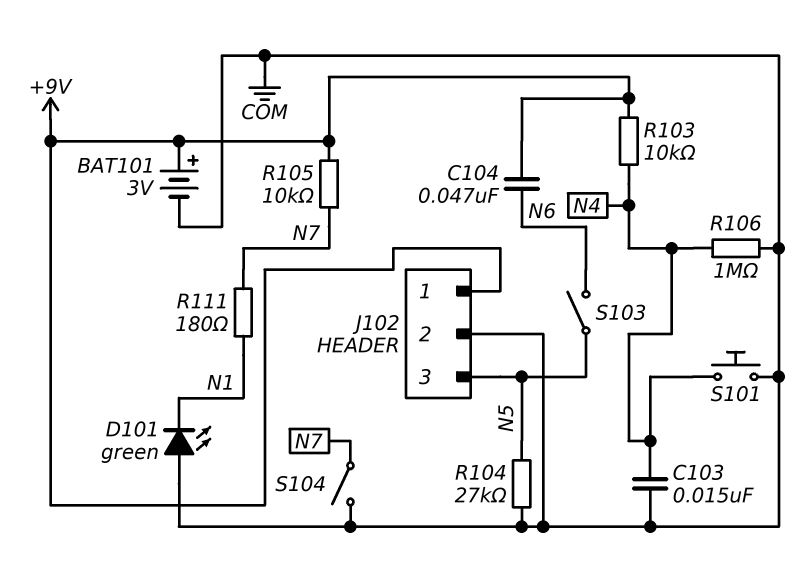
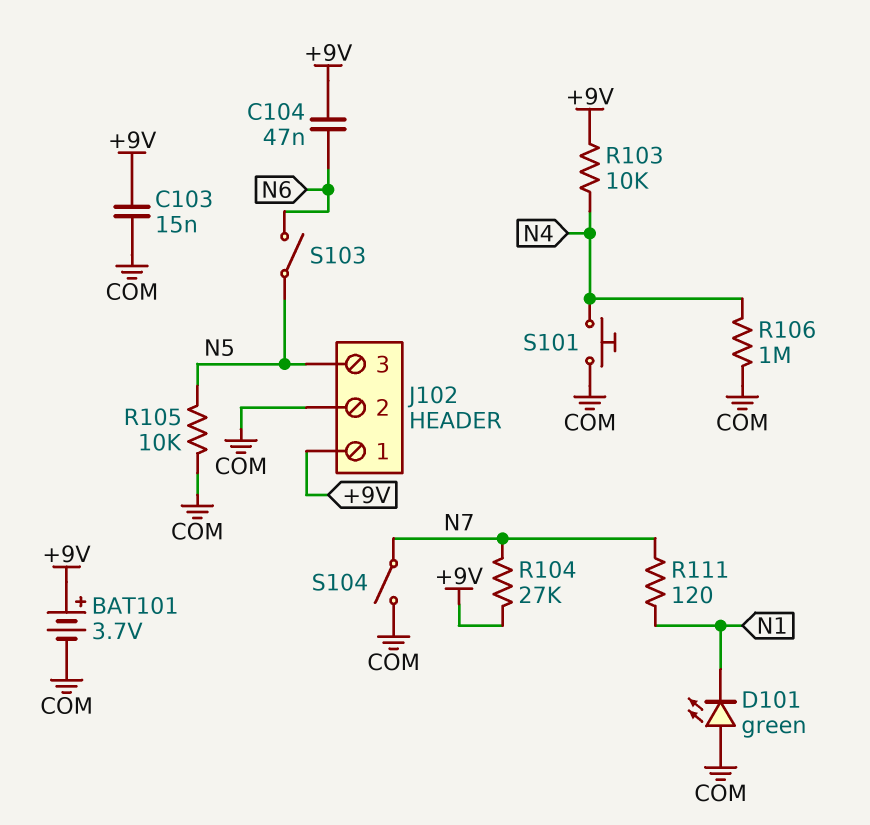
BAT101: 3V (plus +9V, minus COM) -> 3.7V (plus +9V, minus COM)
C103: 15nF (COM, N4) -> 15nF (+9V, COM)
R104: 27k (COM, N5) -> 27k (+9V, N7)
R105: 10k (+9V, N7) -> 10k (COM, N5)
R111: 180 (N1, N7) -> 120 (N1, N7)

